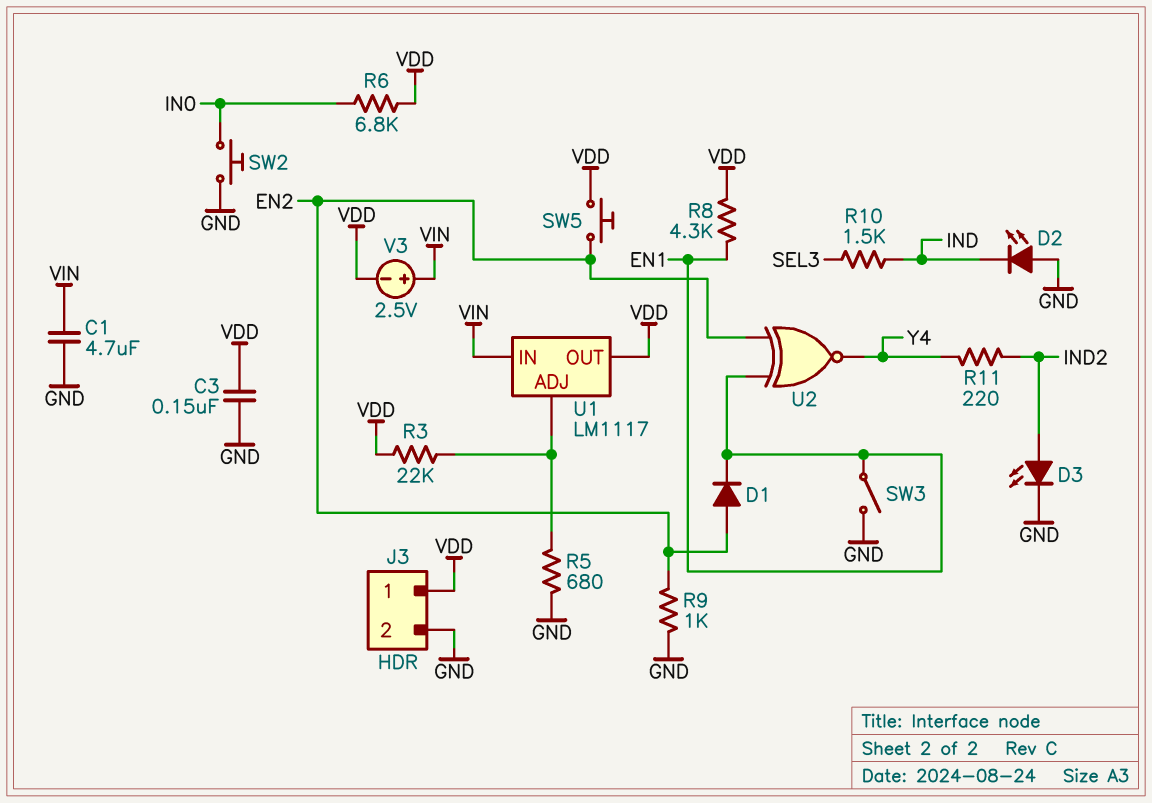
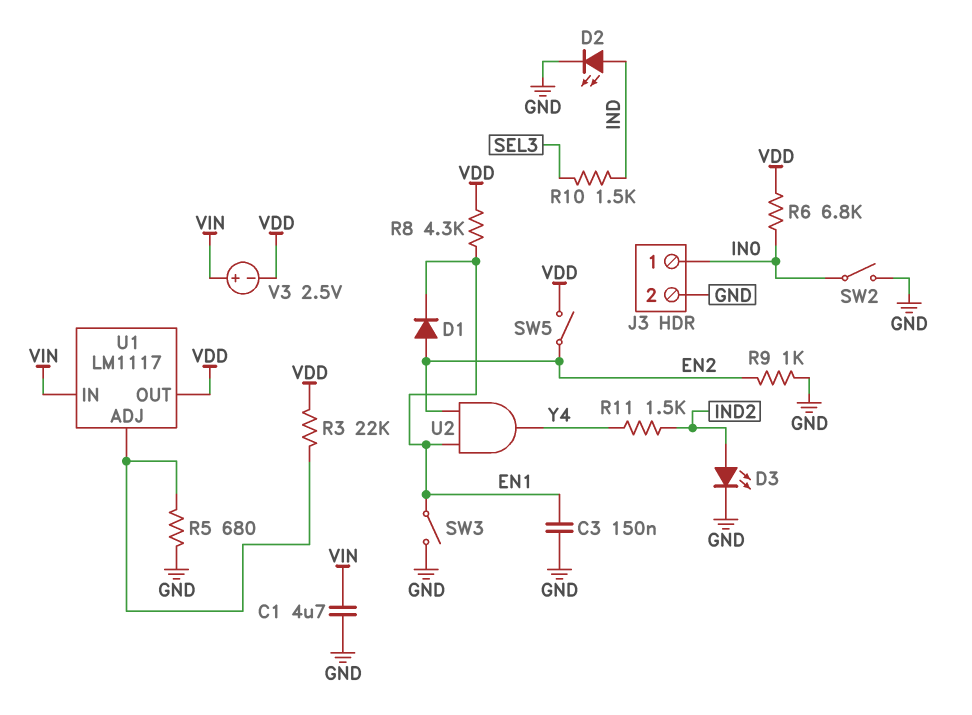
C3: 150nF (GND, VDD) -> 150nF (EN1, GND)
D2: LED (A GND, K IND) -> LED (A IND, K GND)
J3 pin 1: VDD -> IN0
R11: 220 (IND2, Y4) -> 1.5k (IND2, Y4)
SW2: button (GND, IN0) -> switch (GND, IN0)
SW5: button (EN2, VDD) -> switch (EN2, VDD)
U2: XNOR (in EN1, in EN2, out Y4) -> AND (in EN1, in EN2, out Y4)

